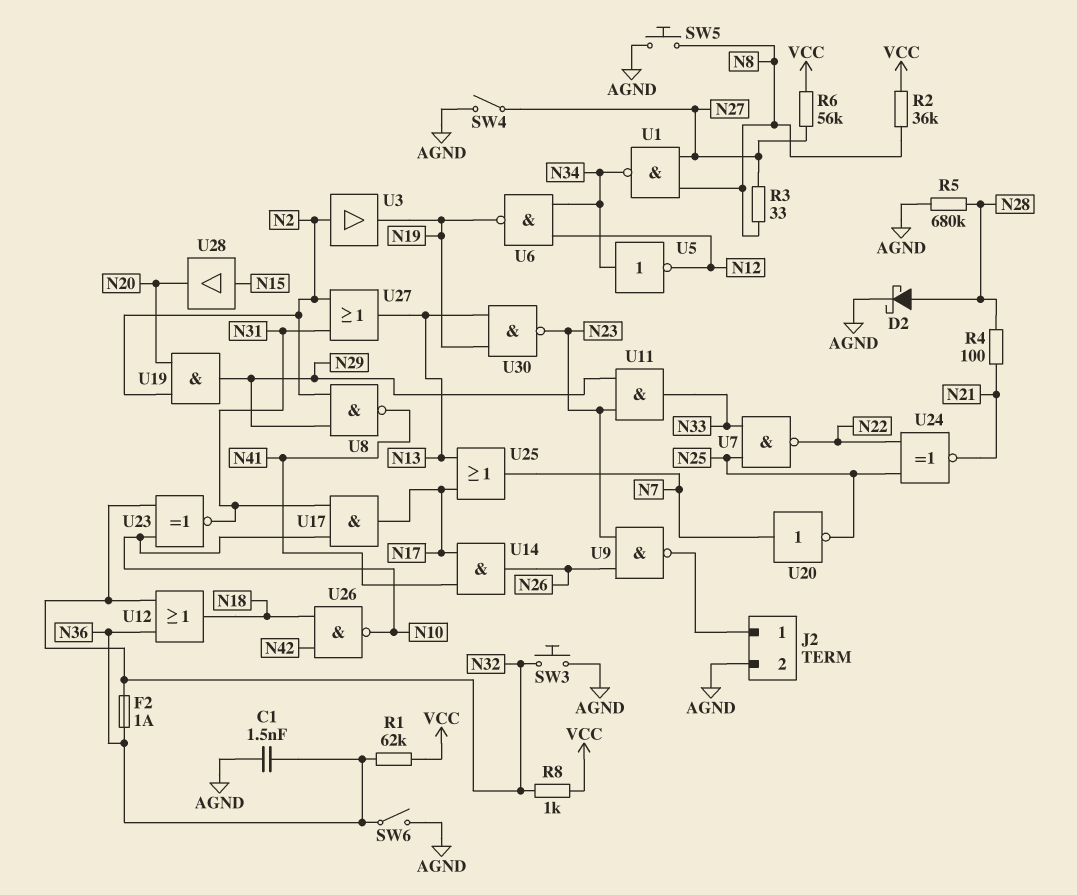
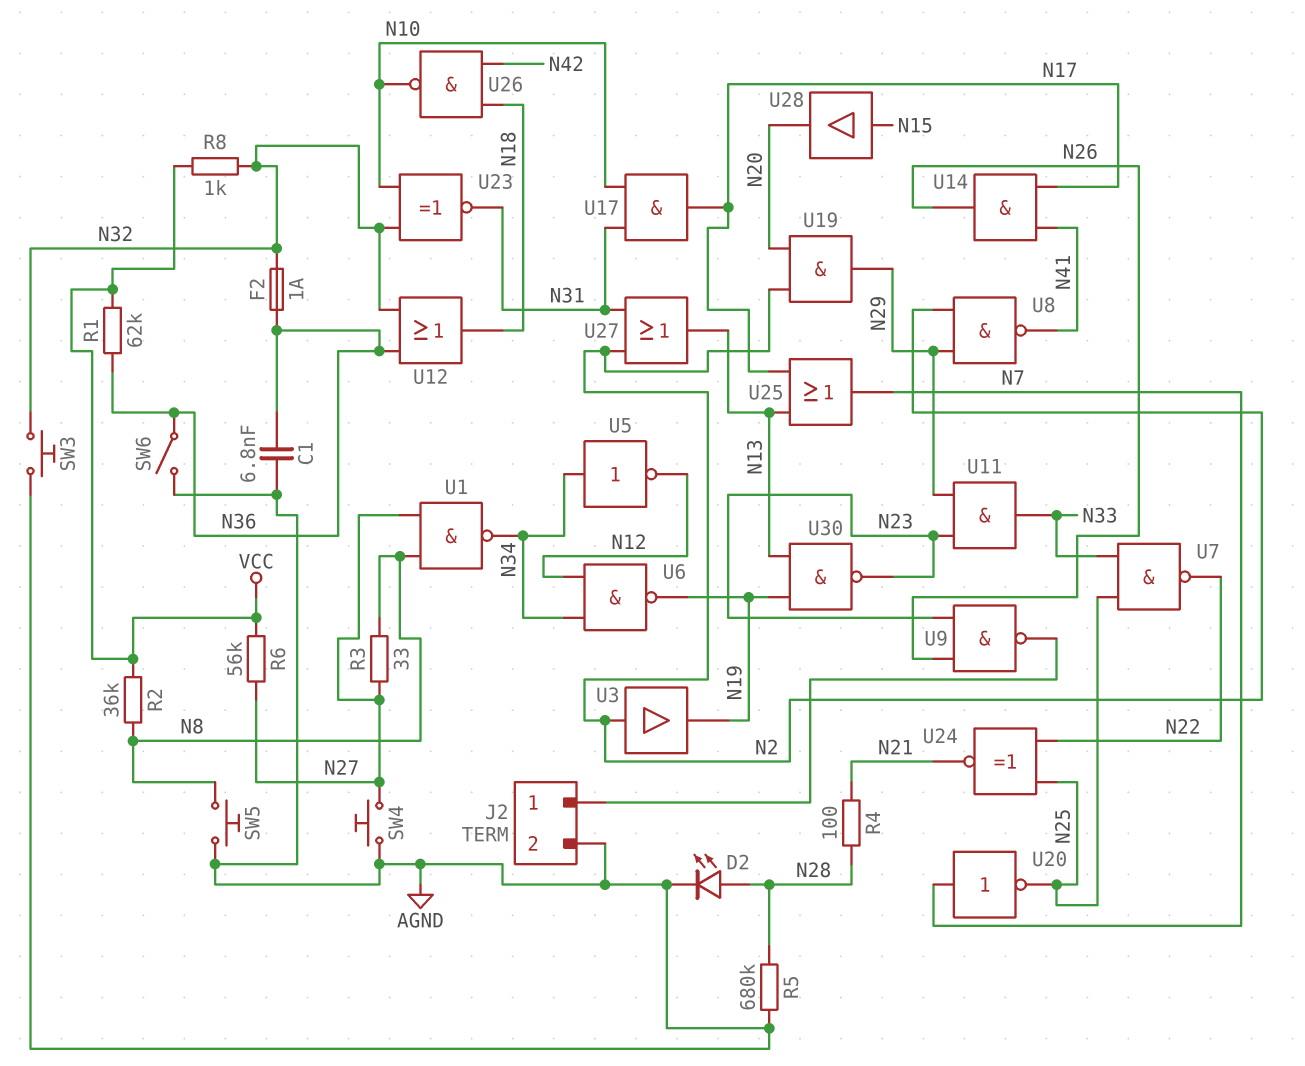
C1: 1.5nF (AGND, N36) -> 6.8nF (AGND, N36)
D2: schottky (A N28, K AGND) -> LED (A N28, K AGND)
SW4: switch (AGND, N27) -> button (AGND, N27)

